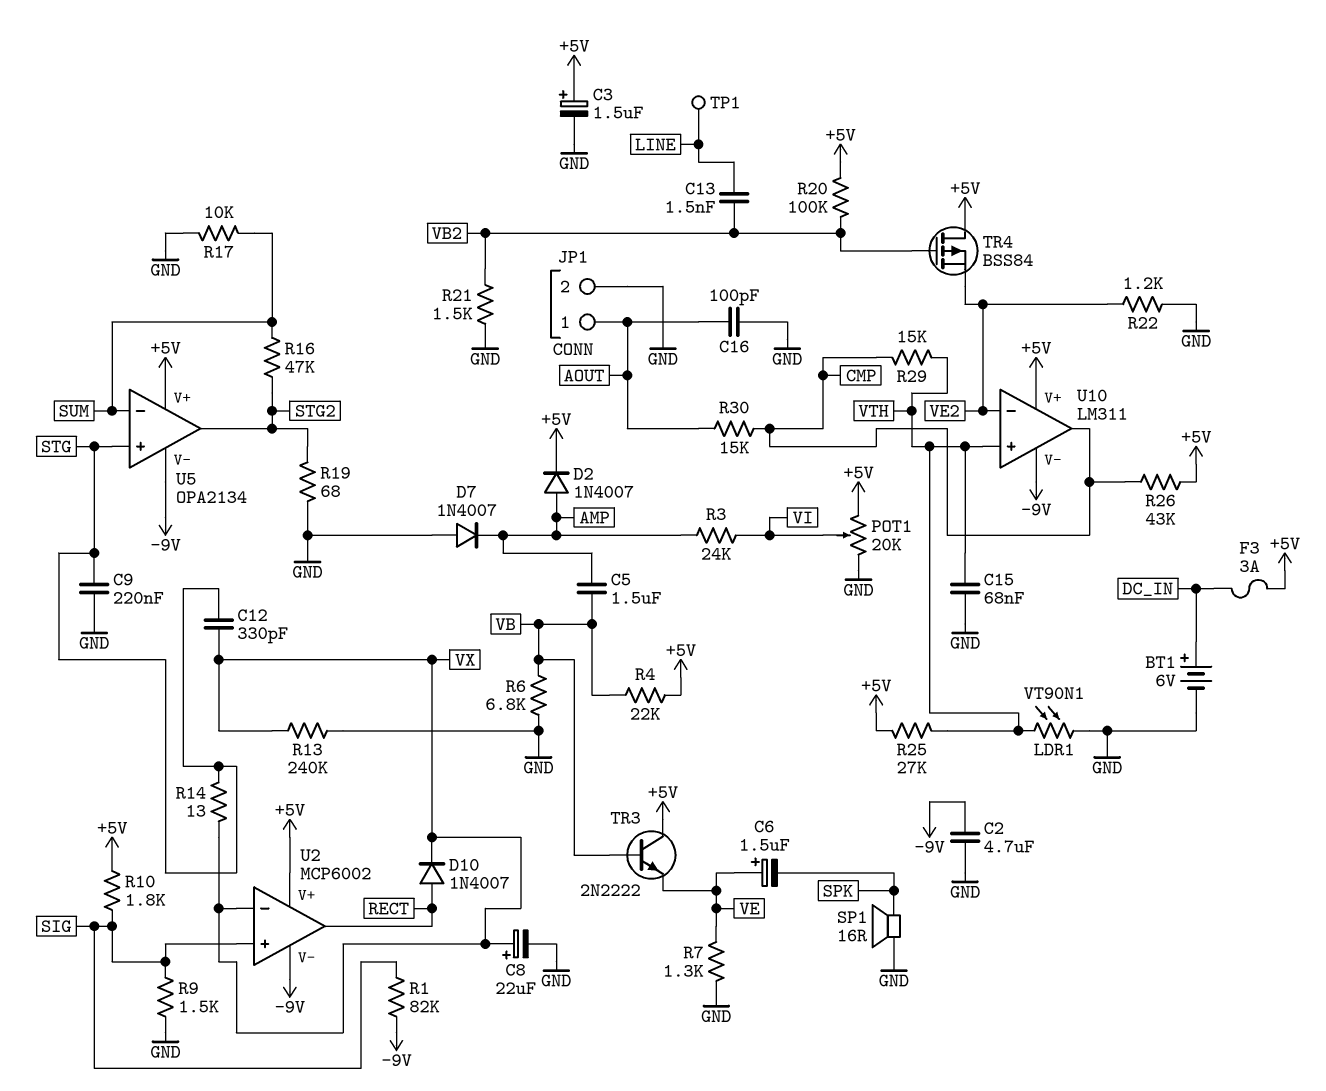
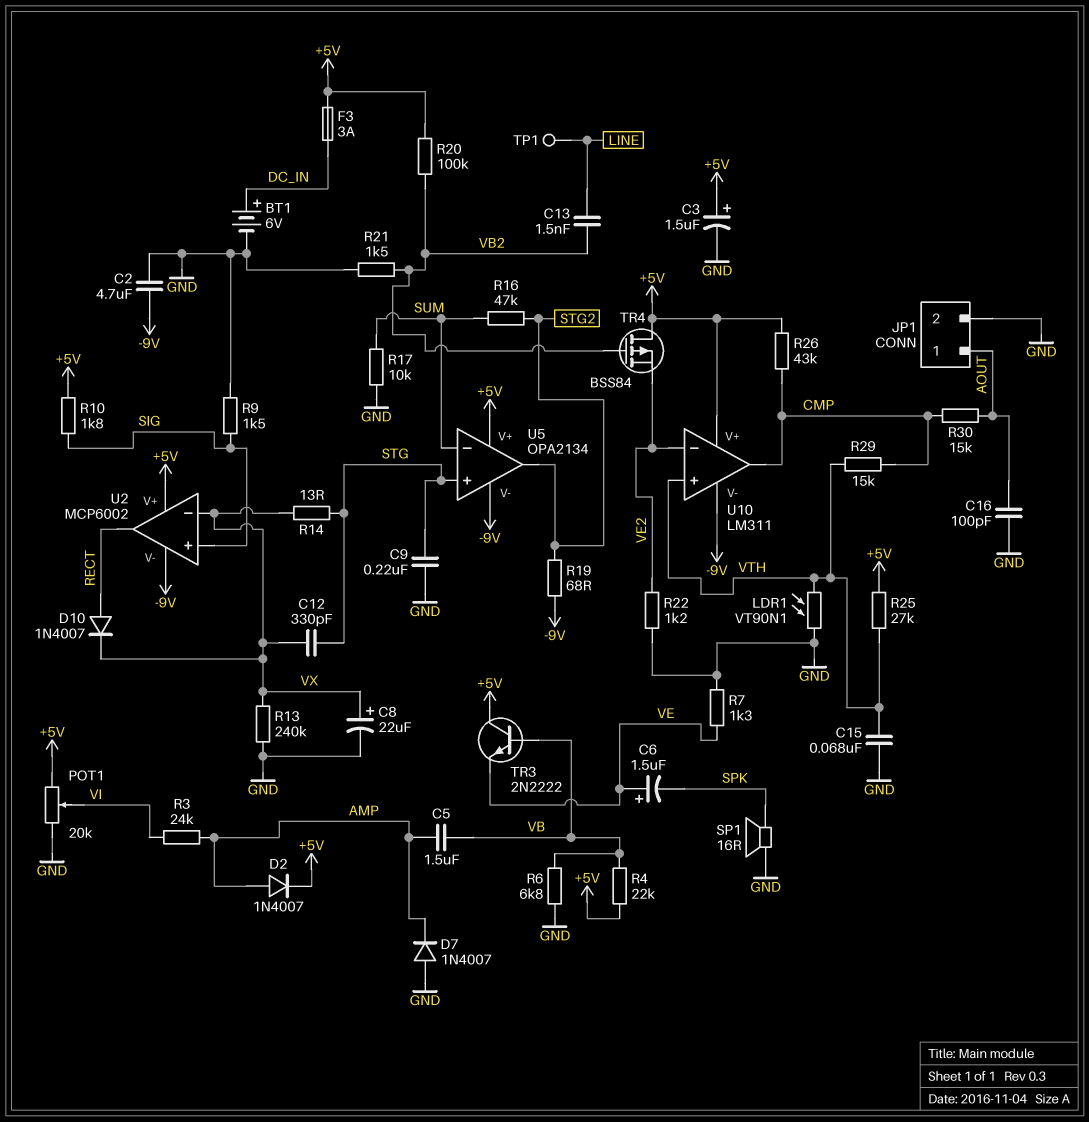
R1: 82k (-9V, SIG) -> none
R19: 68 (GND, STG2) -> 68 (-9V, STG2)

